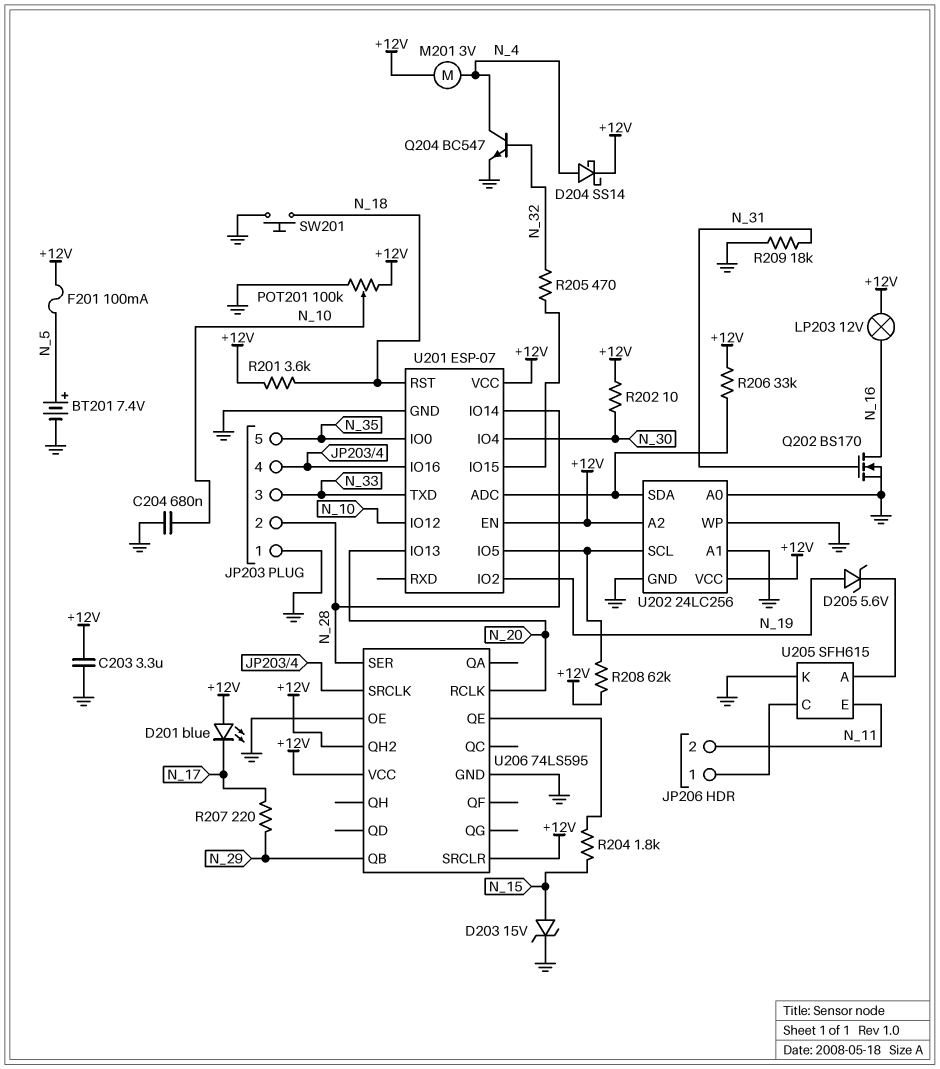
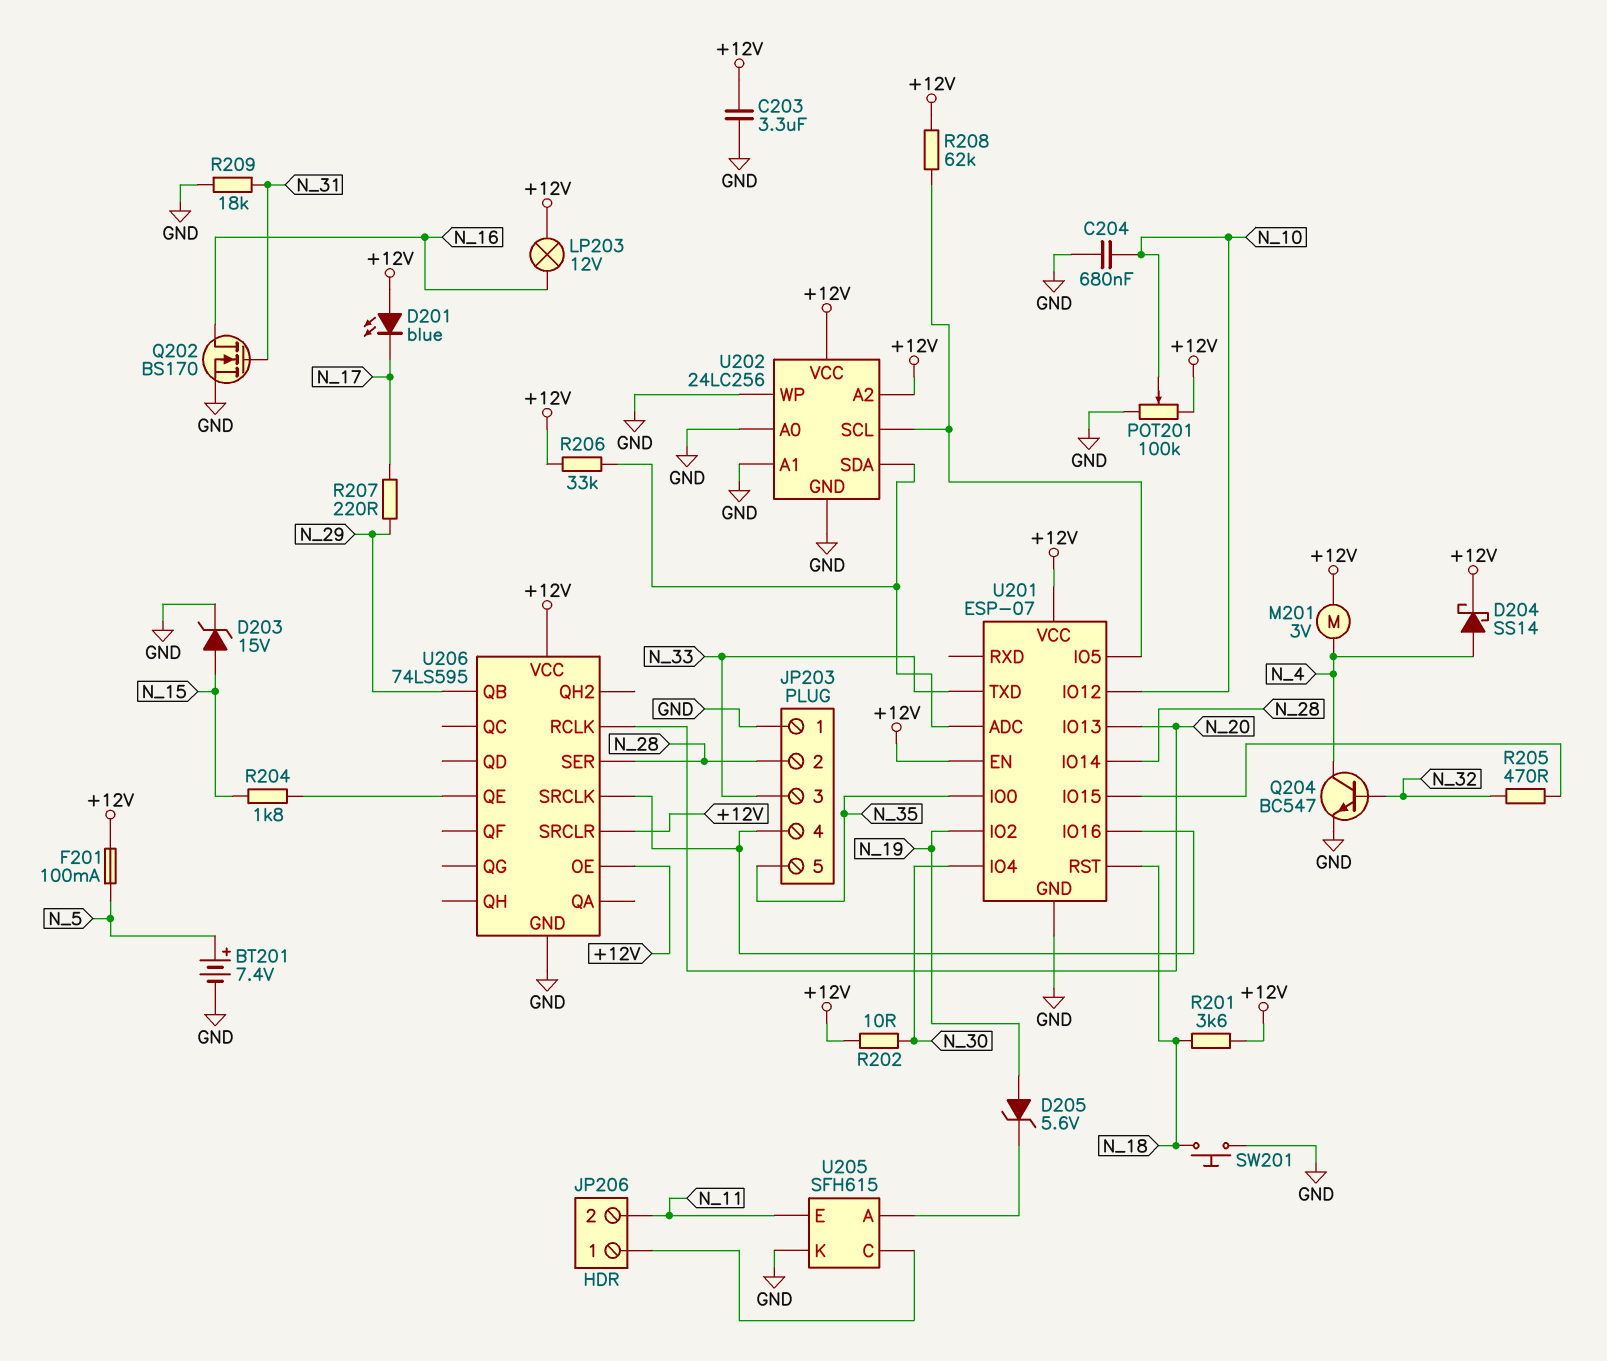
U206 pin OE: GND -> +12V
U206 pin QH2: +12V -> none

